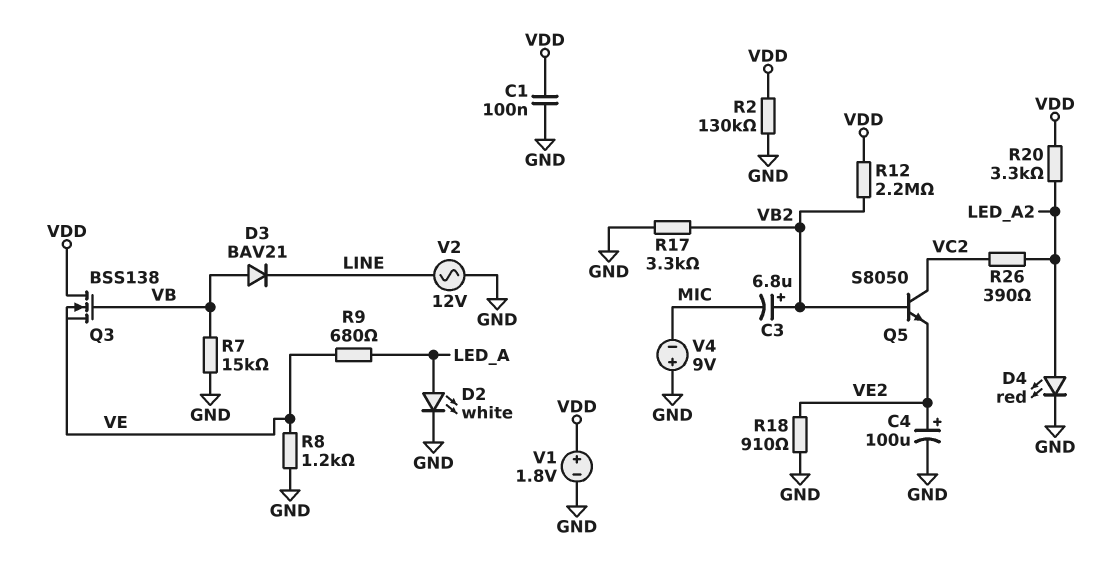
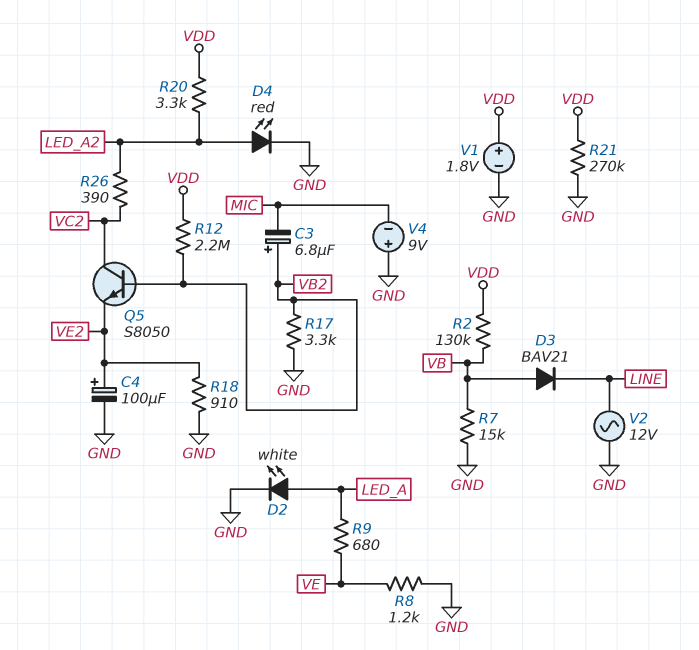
C1: 100nF (GND, VDD) -> none
Q3: NMOS BSS138 (G VB, D VDD, S VE) -> none
R2: 130k (GND, VDD) -> 130k (VB, VDD)
R21: none -> 270k (GND, VDD)

